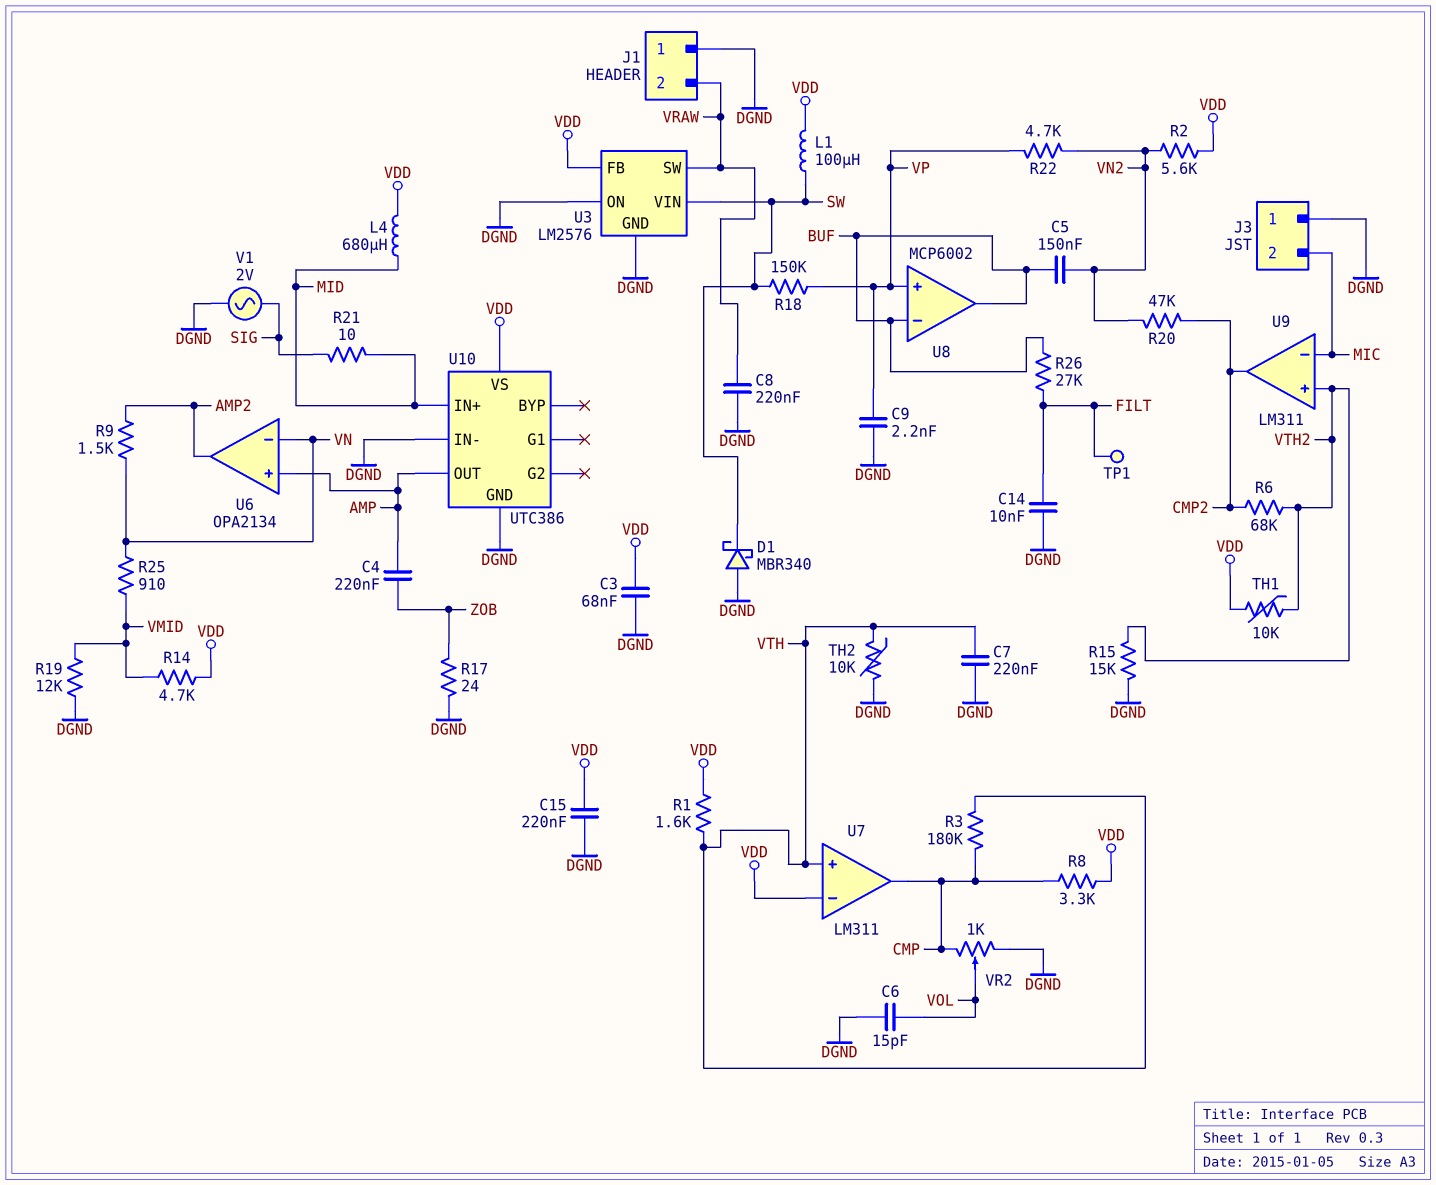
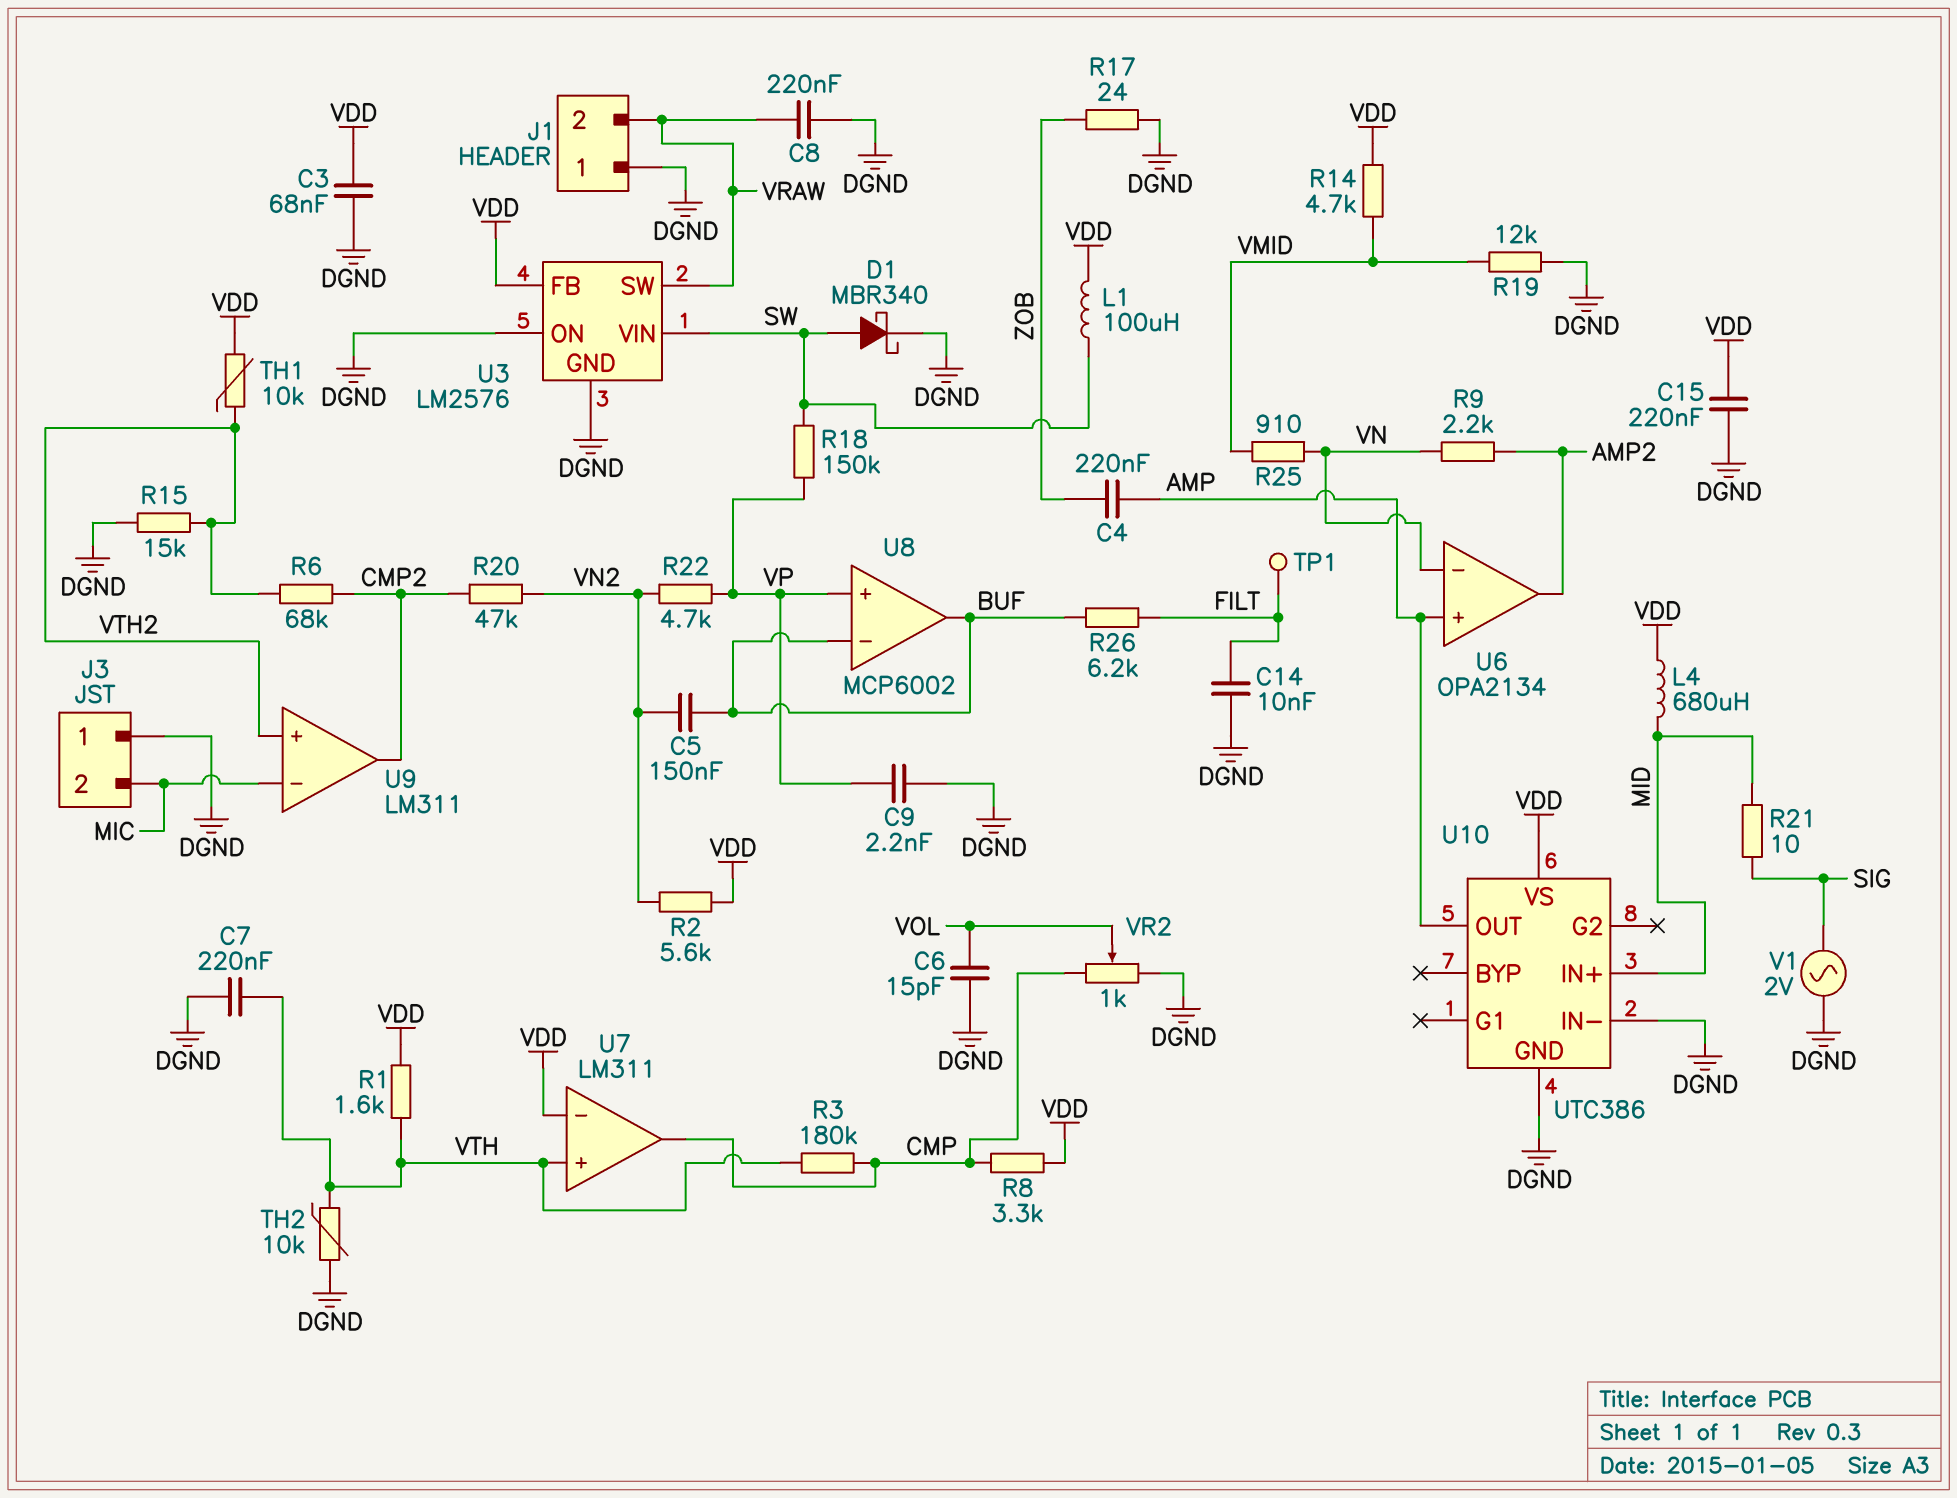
D1: schottky MBR340 (A DGND, K SW) -> schottky MBR340 (A SW, K DGND)
R9: 1.5k (AMP2, VN) -> 2.2k (AMP2, VN)
R26: 27k (BUF, FILT) -> 6.2k (BUF, FILT)

